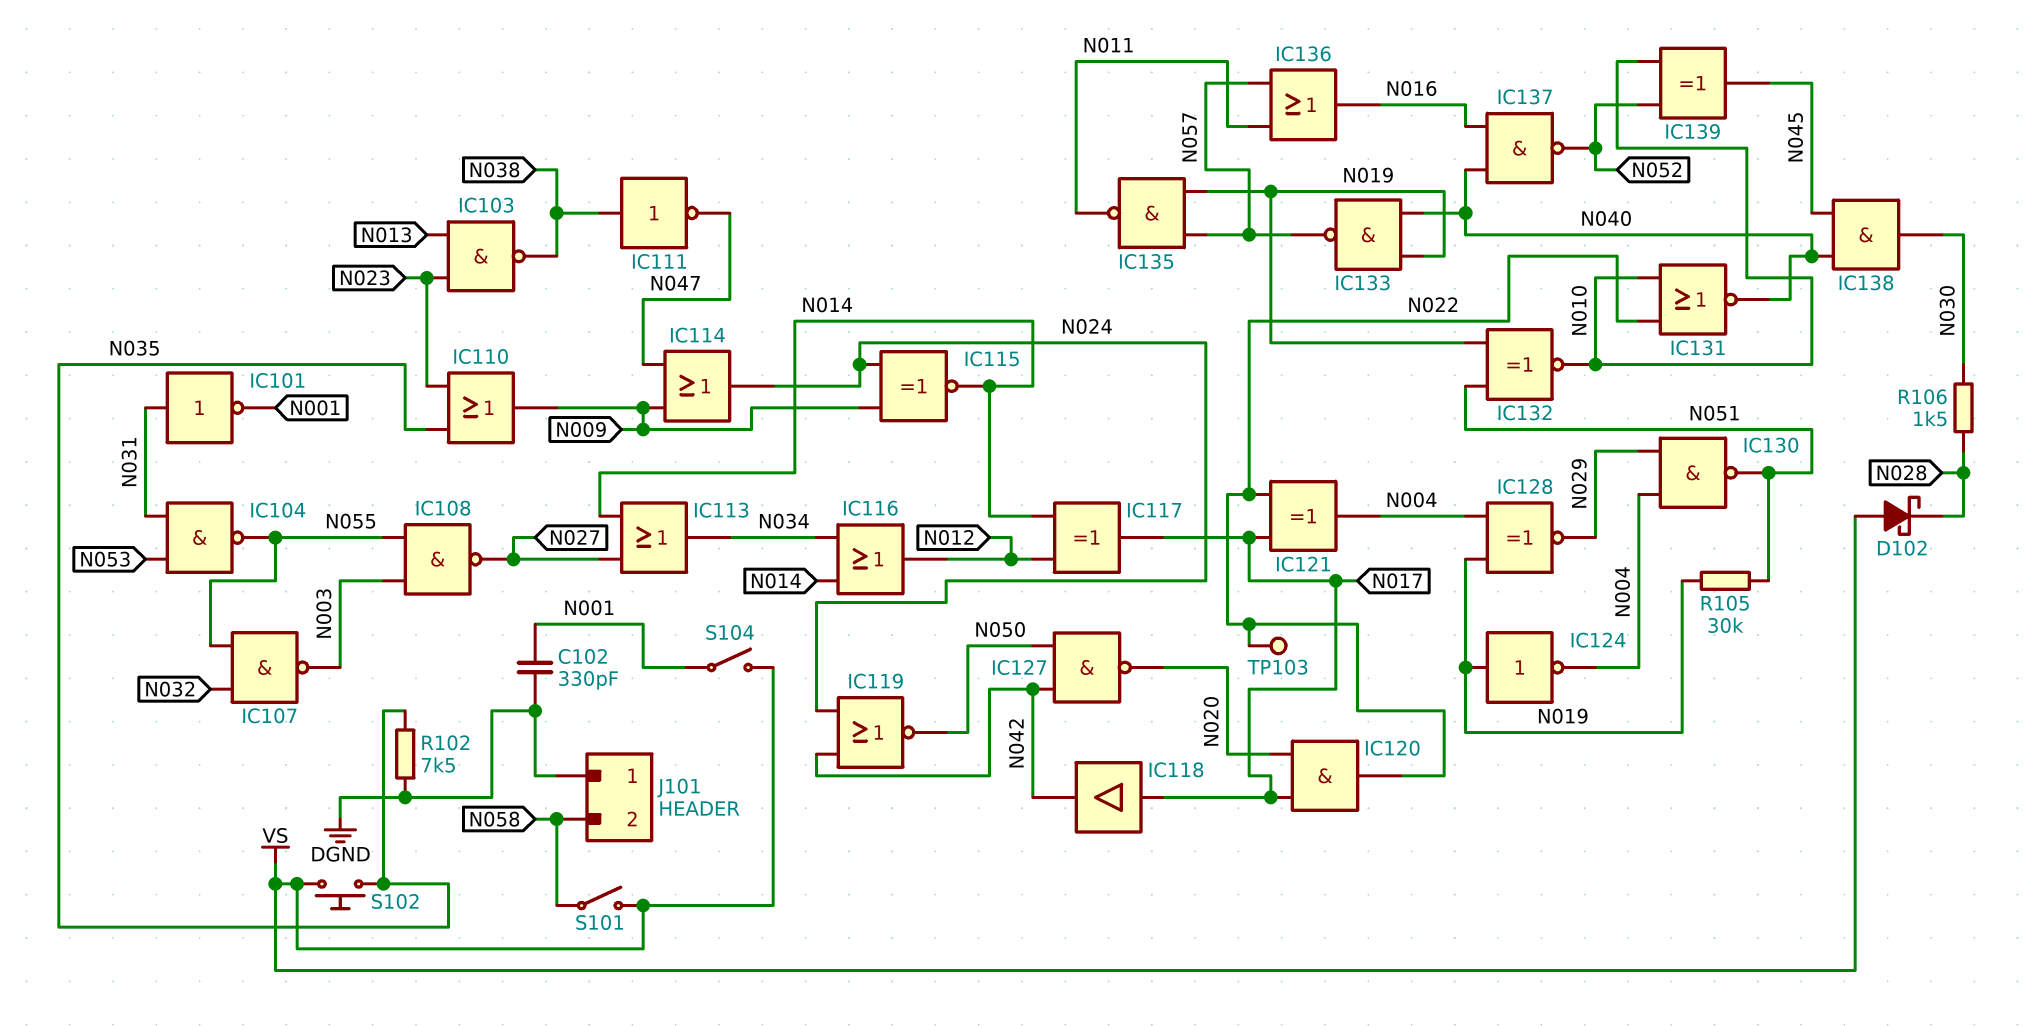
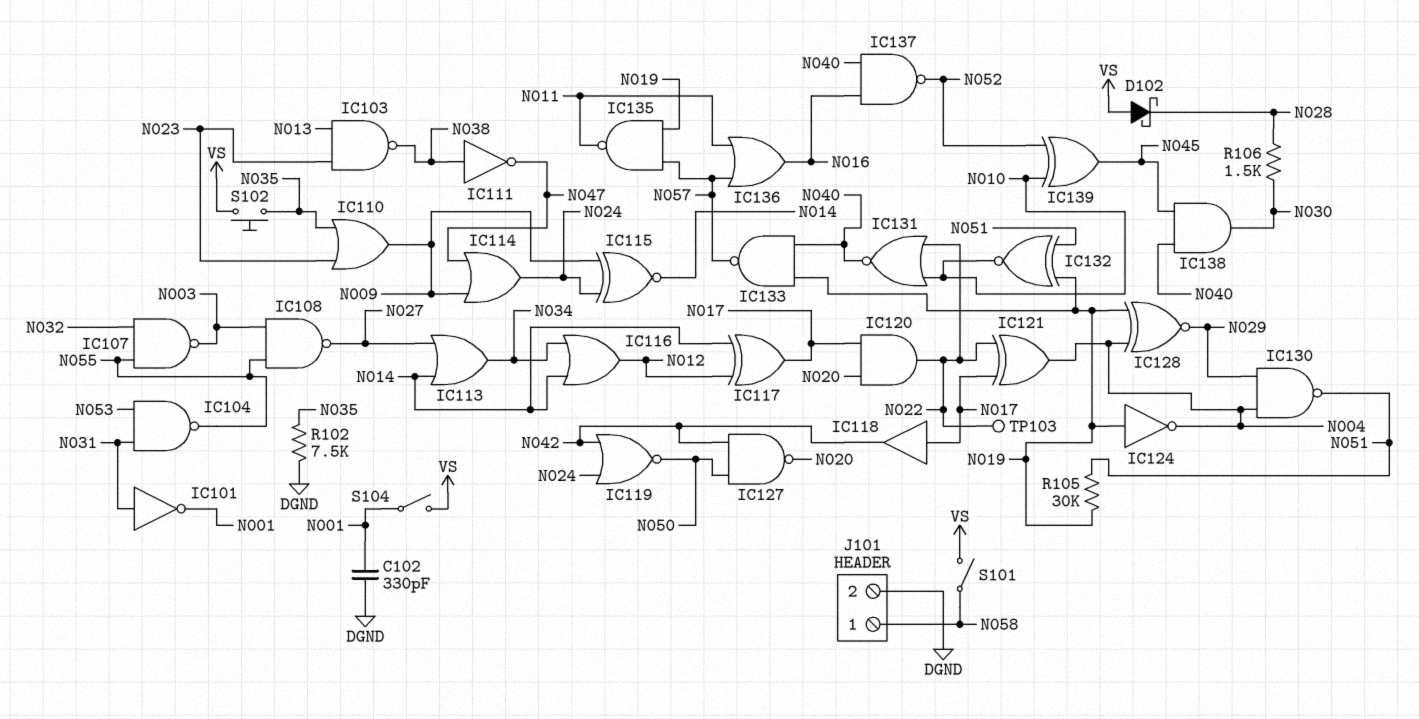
J101 pin 1: DGND -> N058
J101 pin 2: N058 -> DGND

